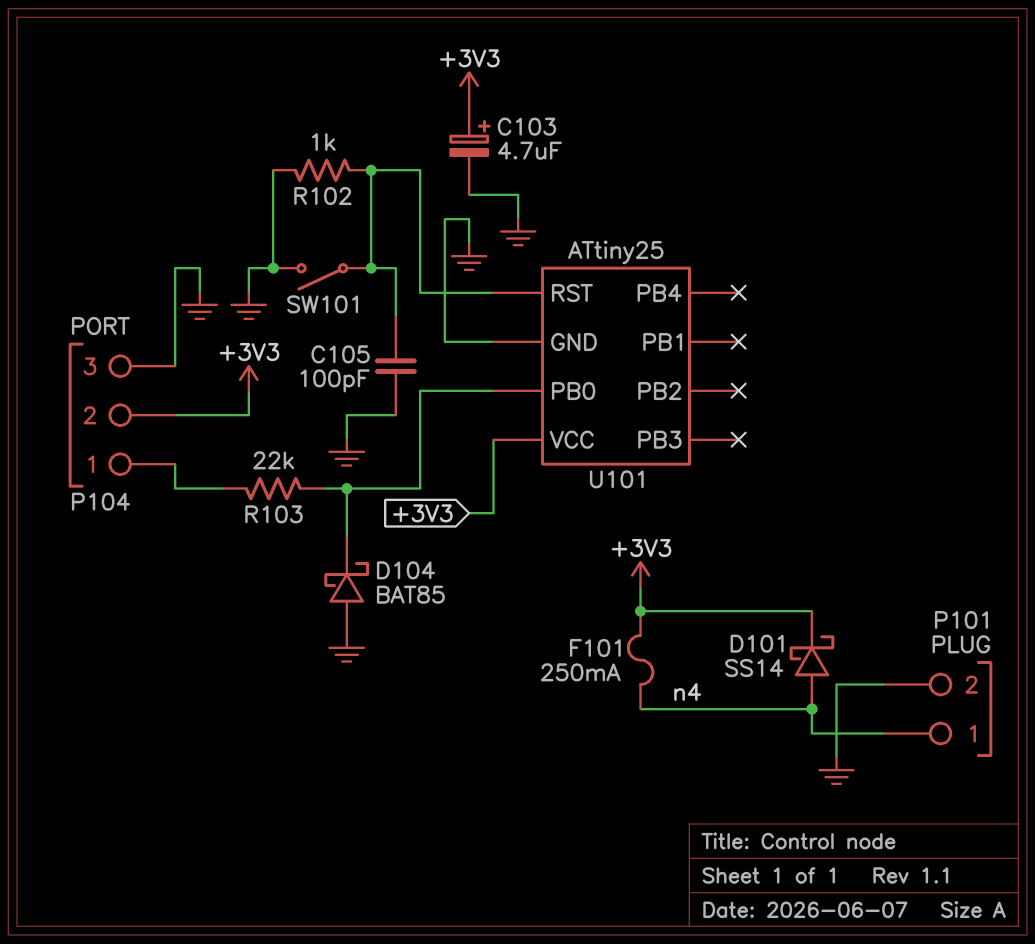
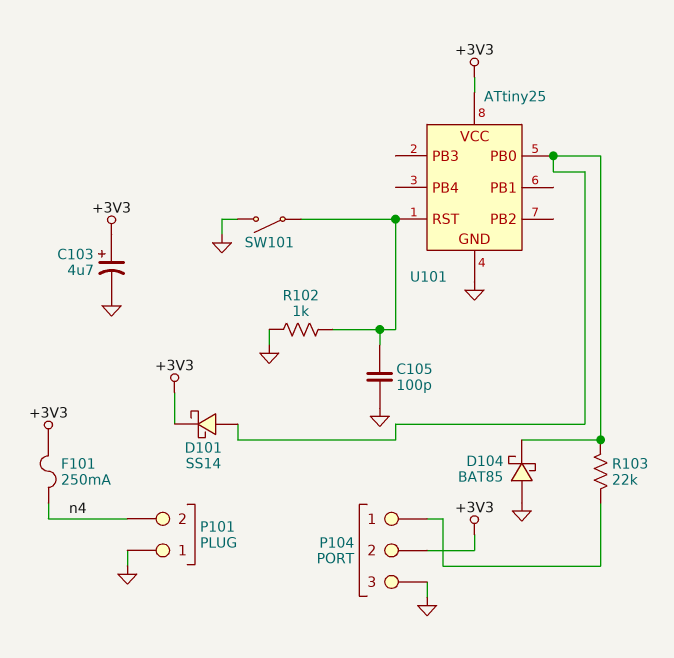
D101: schottky SS14 (A n4, K +3V3) -> schottky SS14 (A U101/PB0, K +3V3)
P101 pin 1: n4 -> GND
P101 pin 2: GND -> n4

